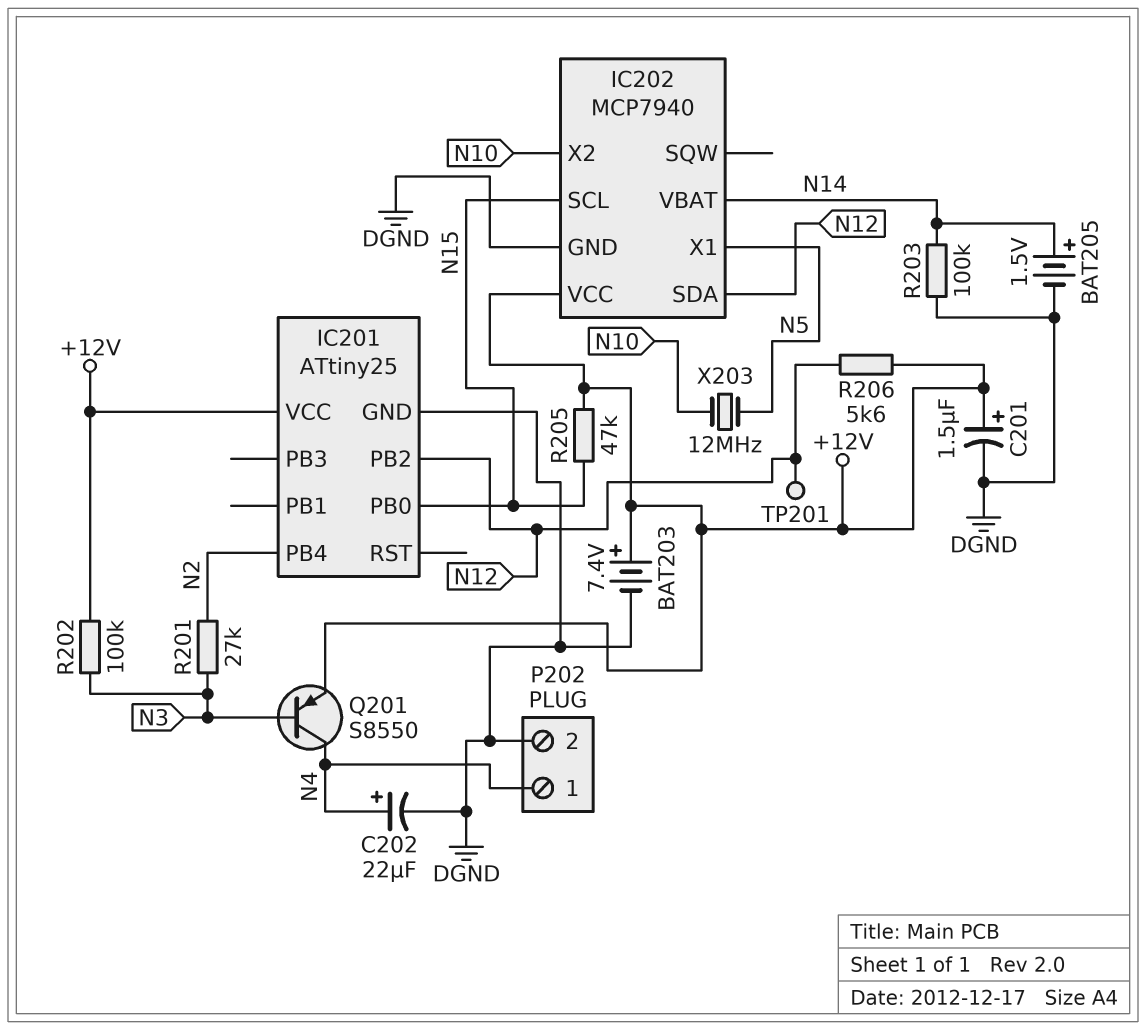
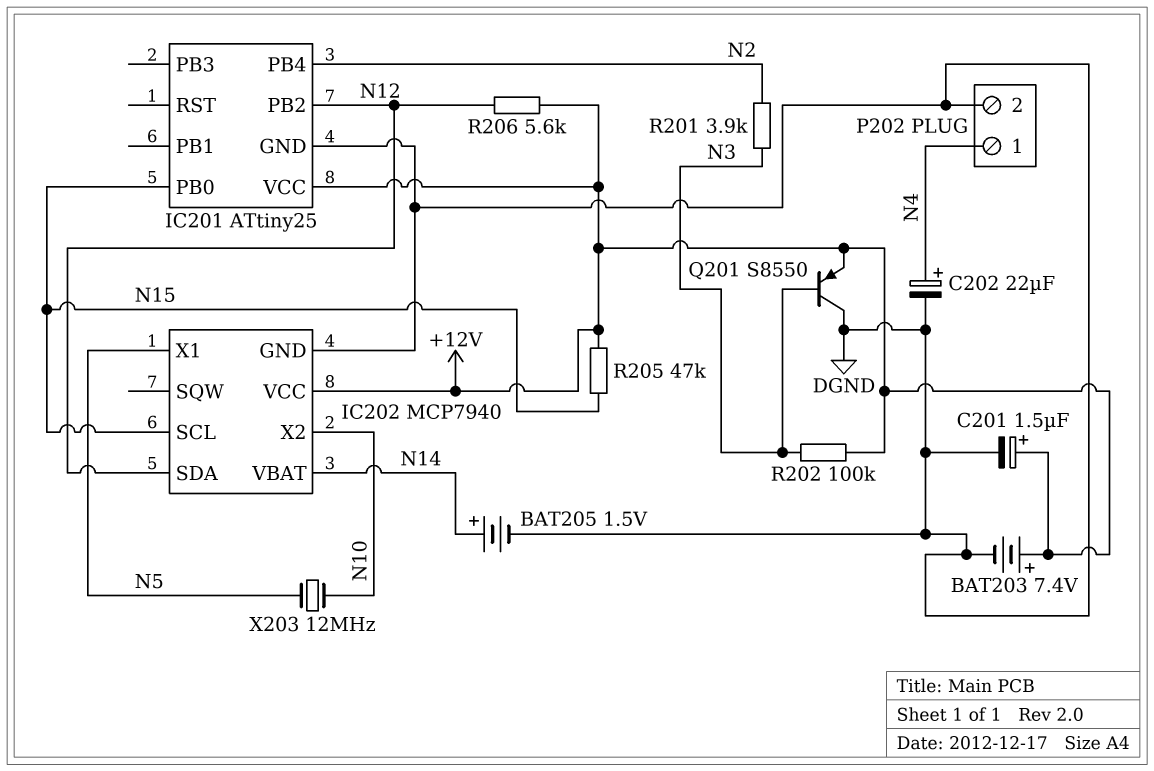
Q201: PNP S8550 (B N3, C N4, E +12V) -> PNP S8550 (B N3, C DGND, E +12V)
R201: 27k (N2, N3) -> 3.9k (N2, N3)
R203: 100k (DGND, N14) -> none
TP201: test point (N12) -> none

